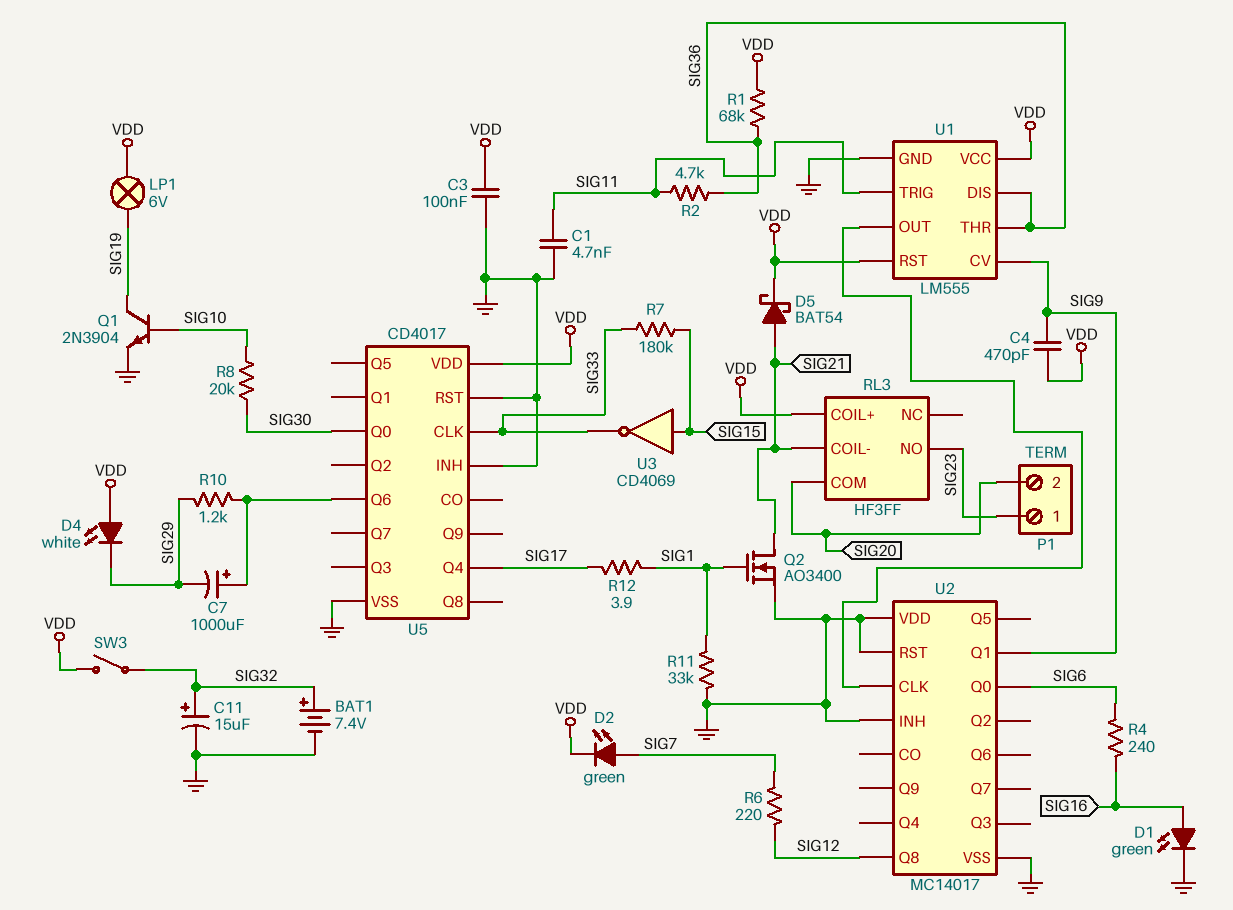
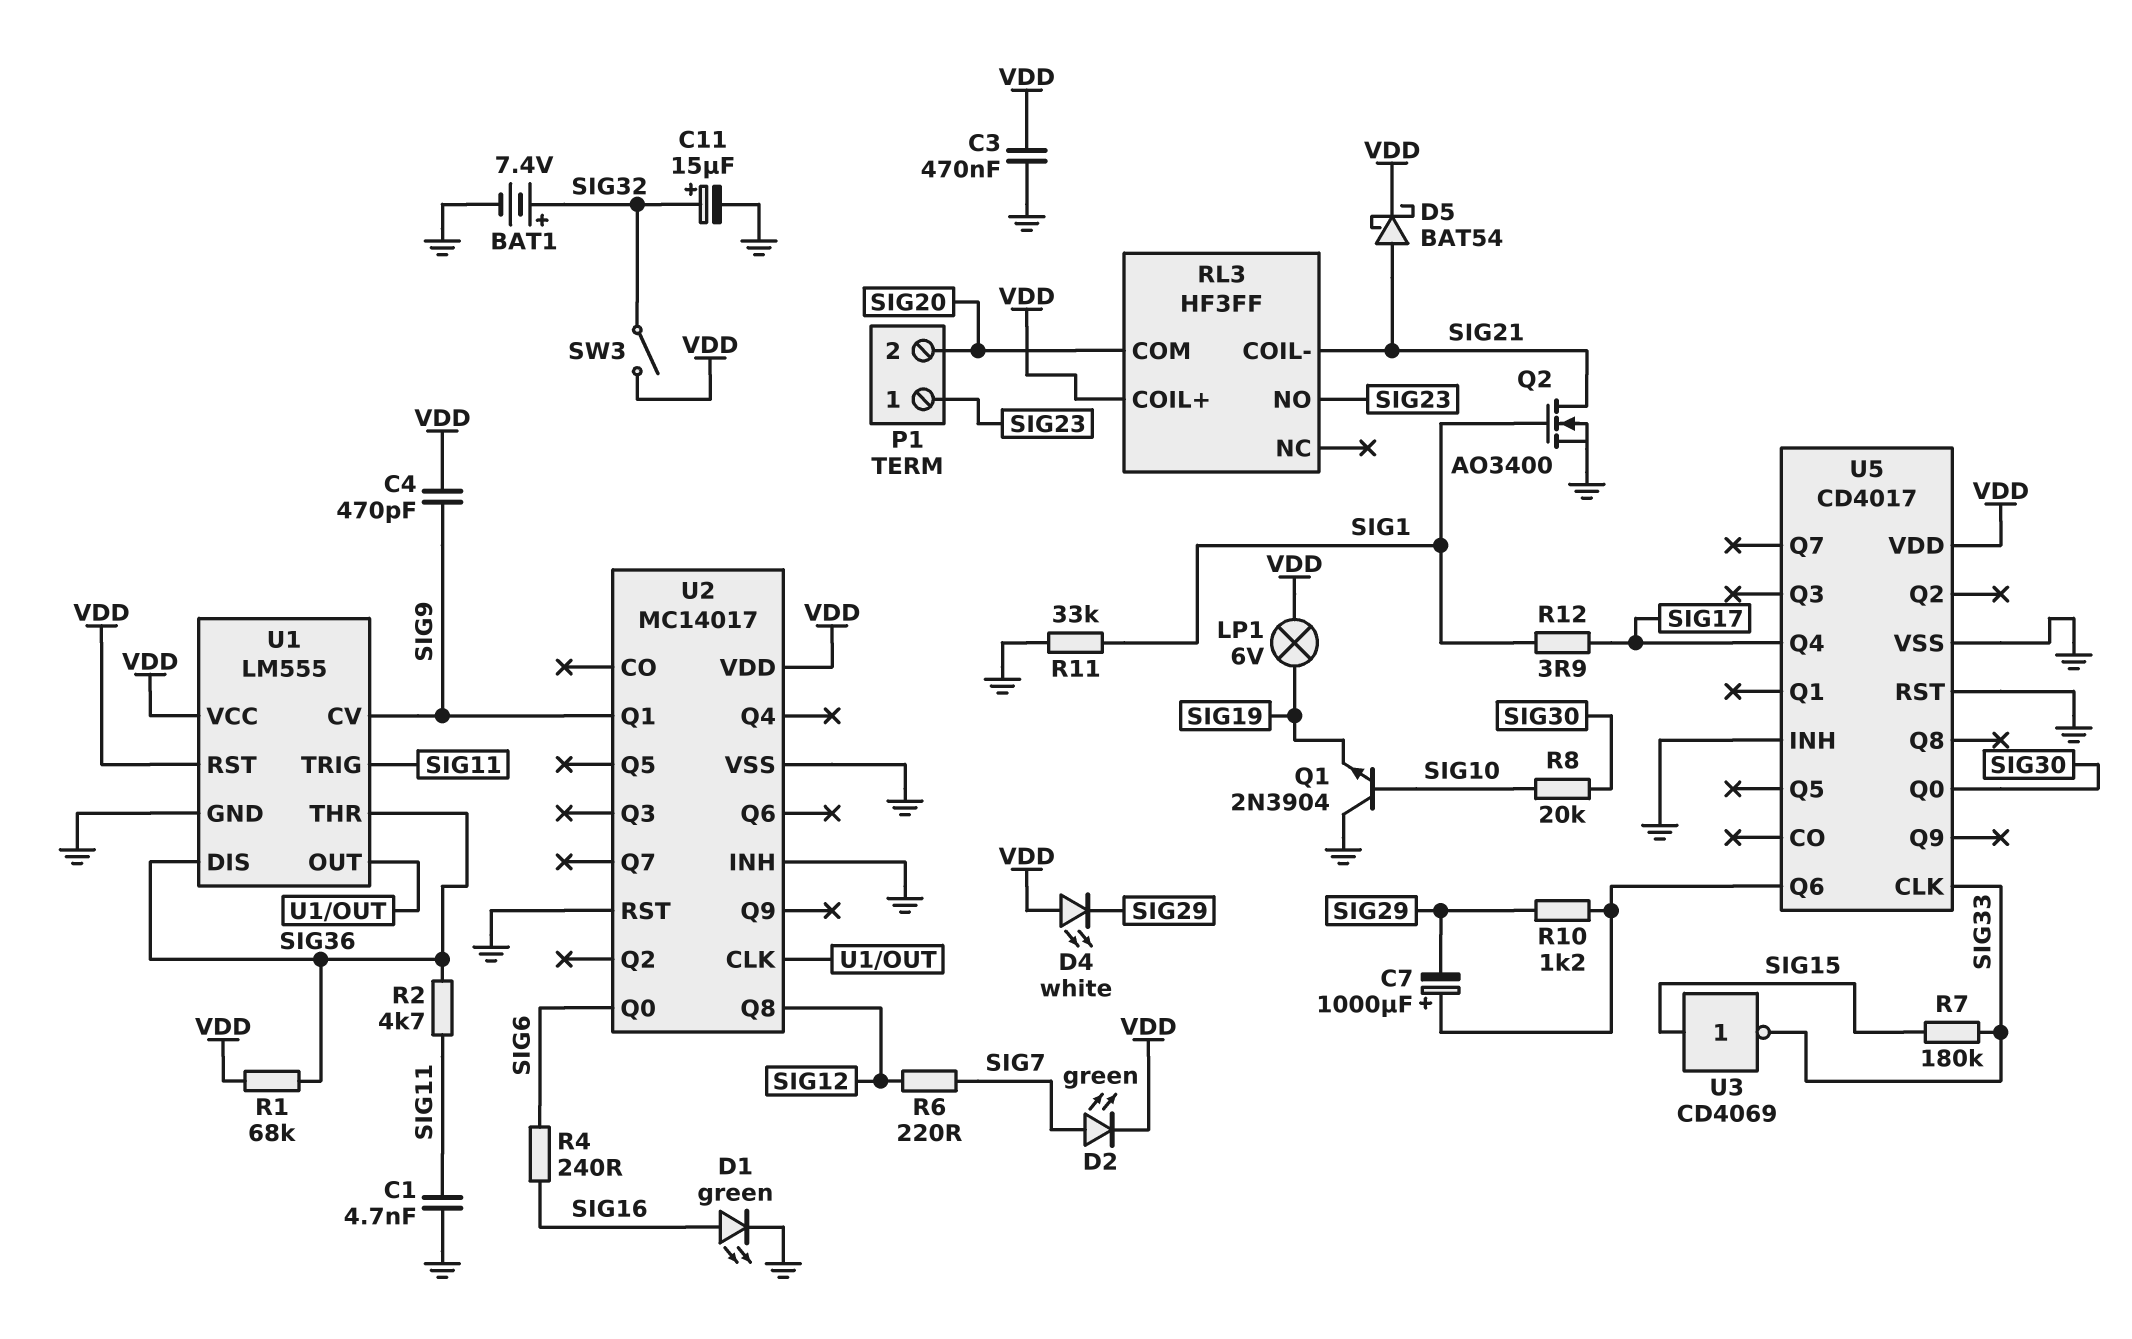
C3: 100nF (GND, VDD) -> 470nF (GND, VDD)
Q1: NPN 2N3904 (B SIG10, C SIG19, E GND) -> NPN 2N3904 (B SIG10, C GND, E SIG19)
U2 pin VDD: GND -> VDD

